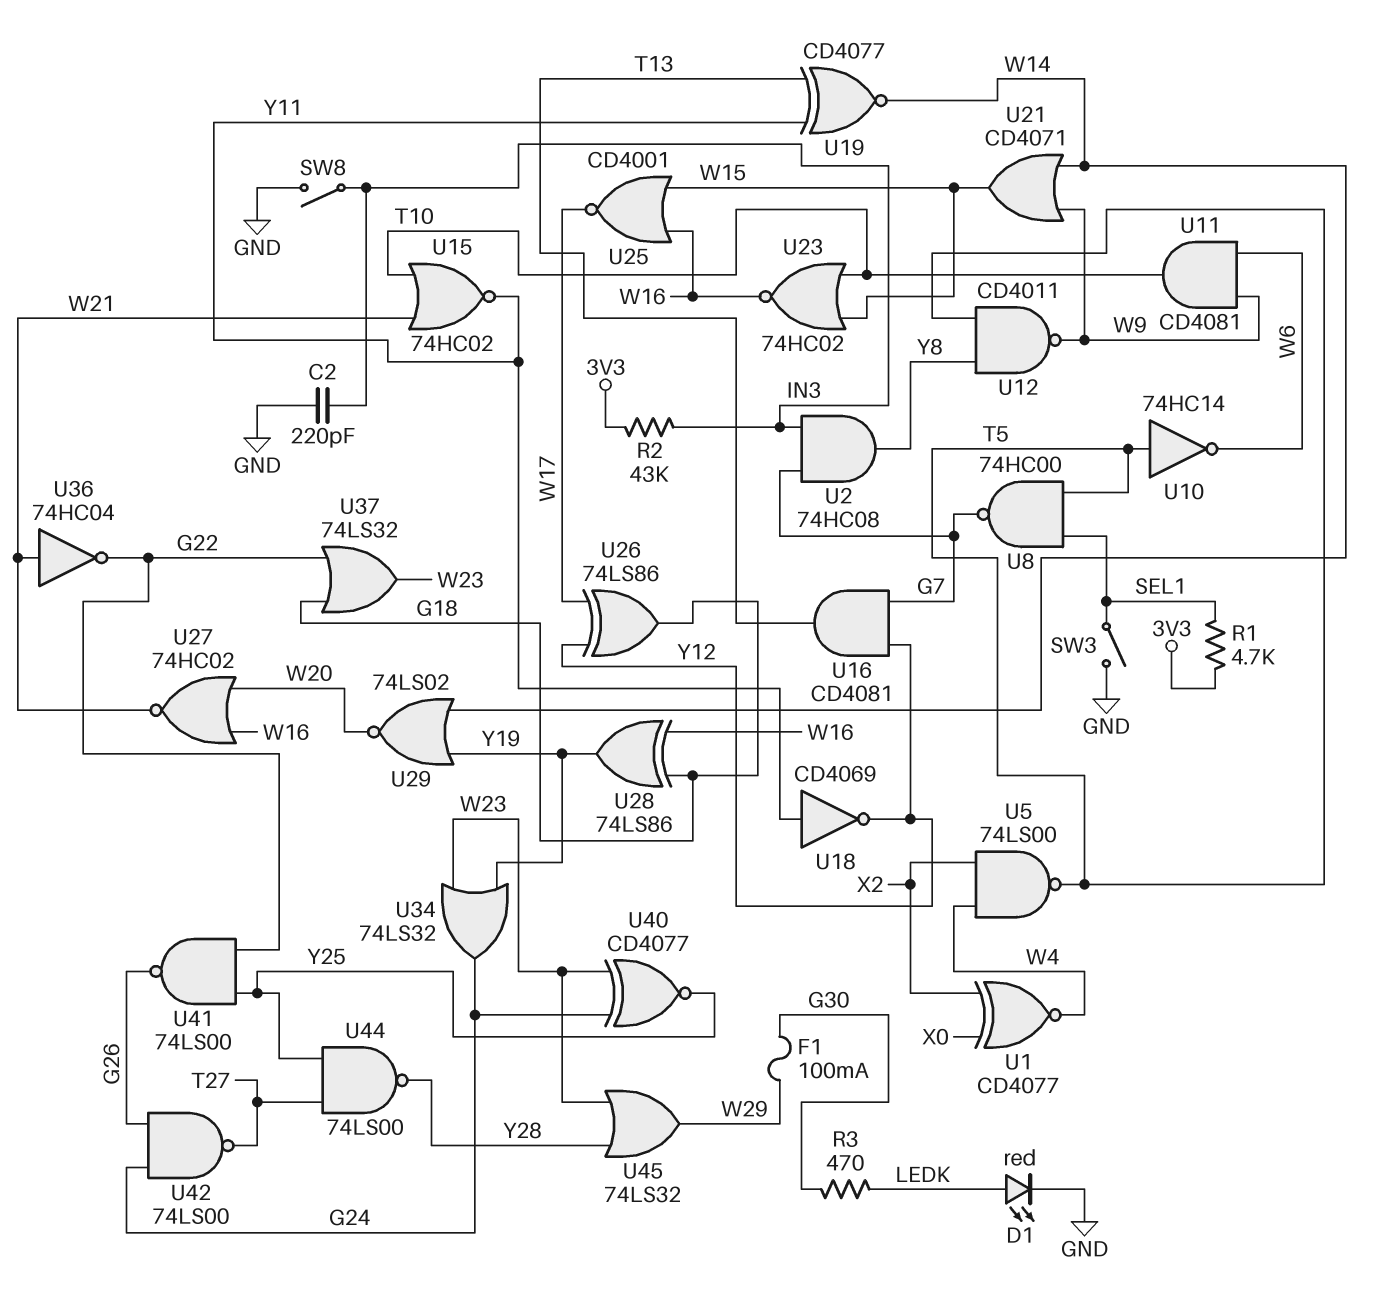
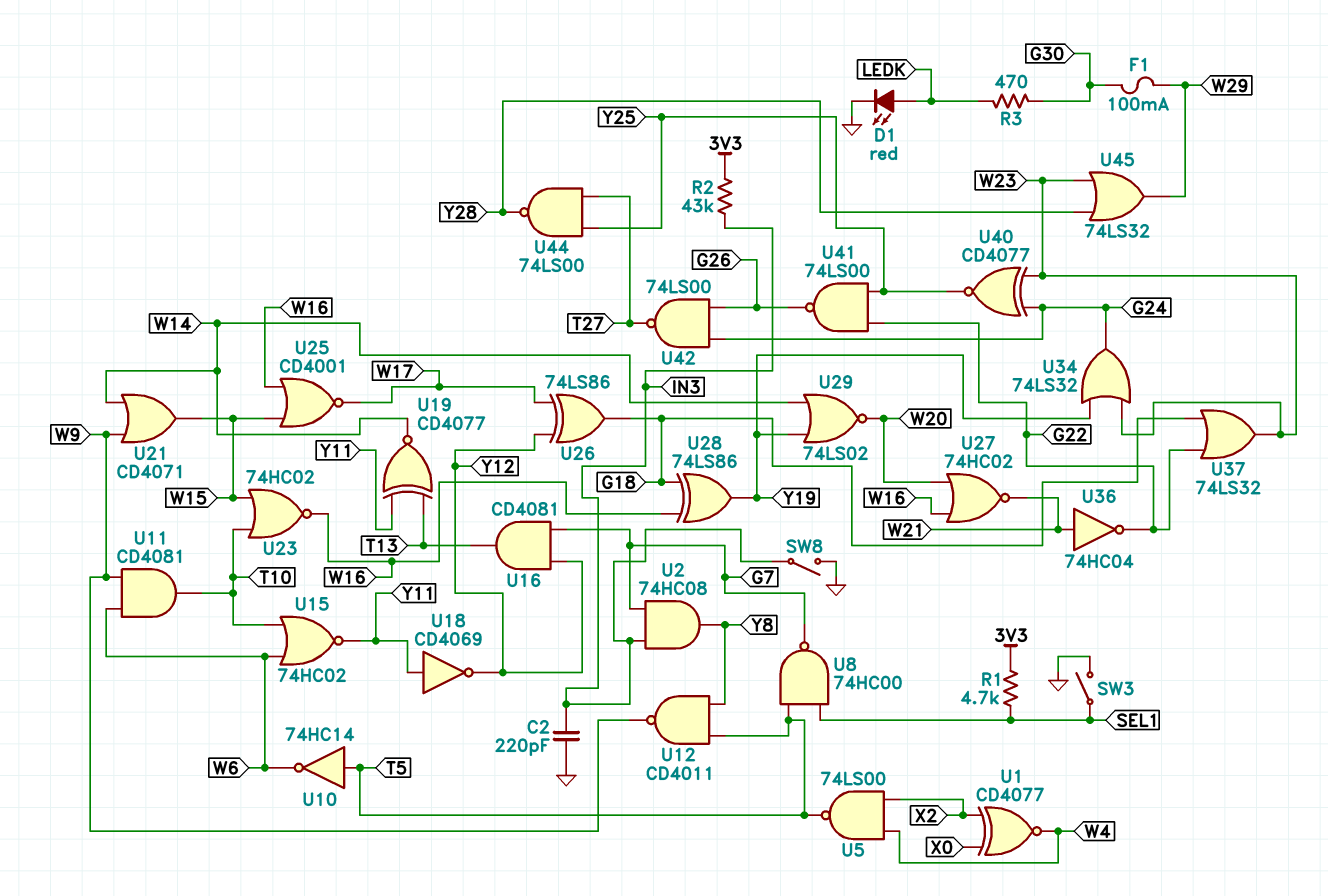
U15: NOR 74HC02 (in T10, in W21, out Y11) -> NOR 74HC02 (in T10, in W6, out Y11)

